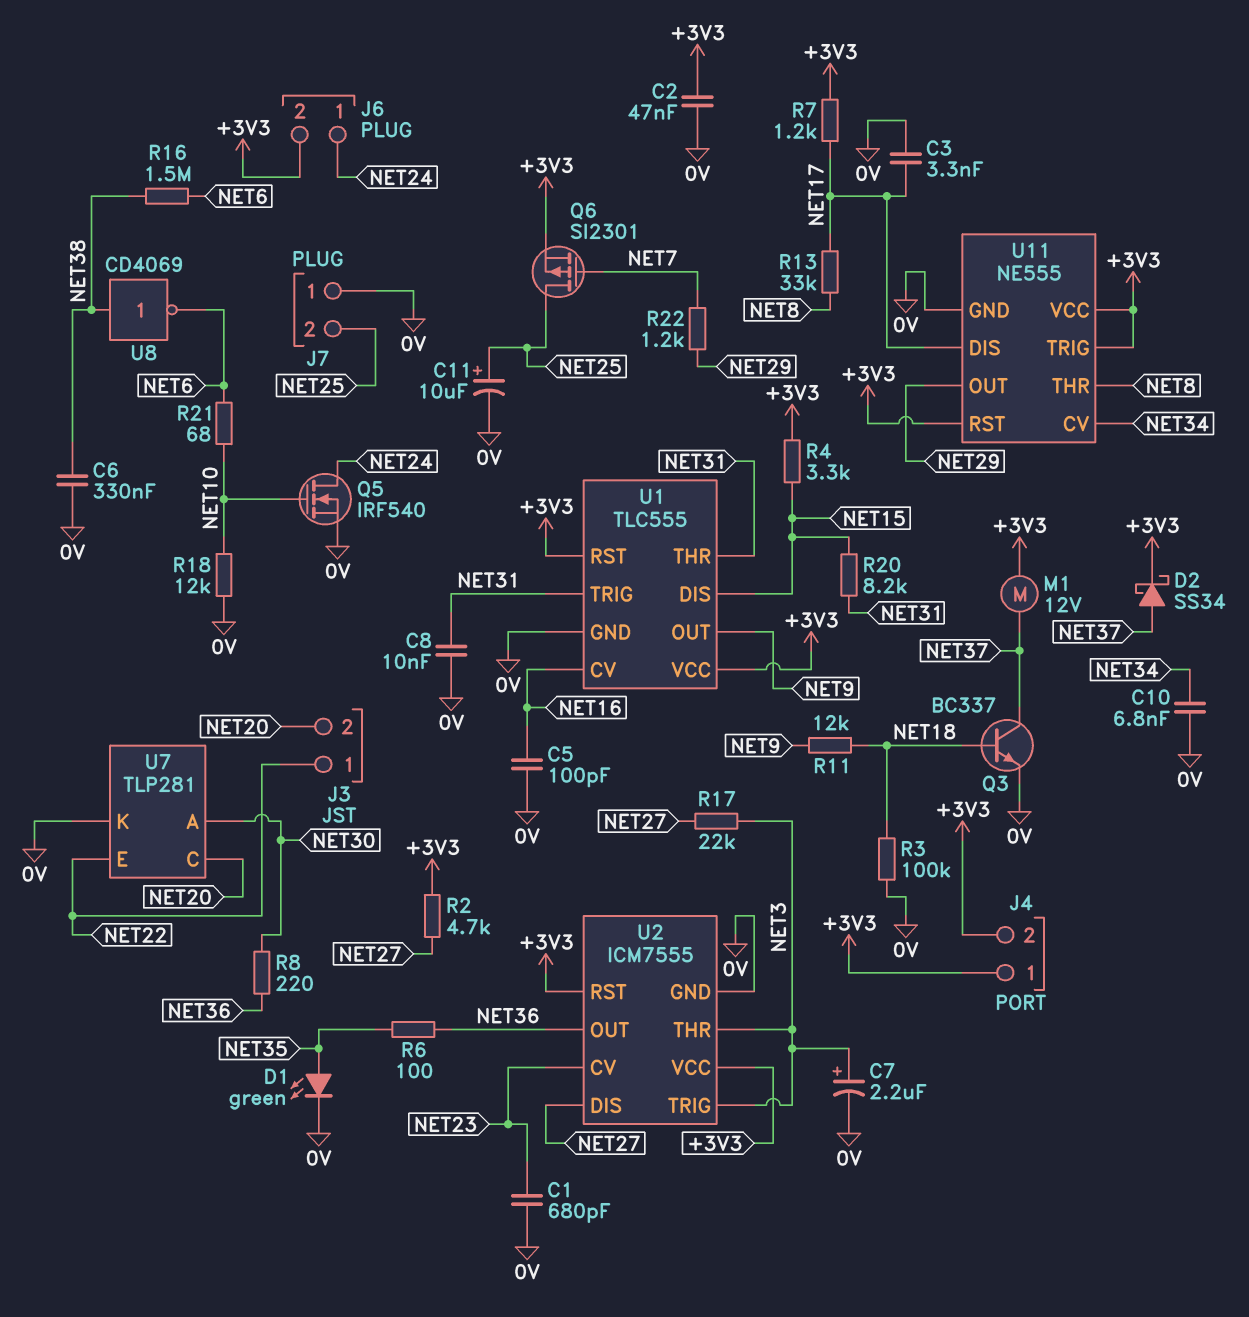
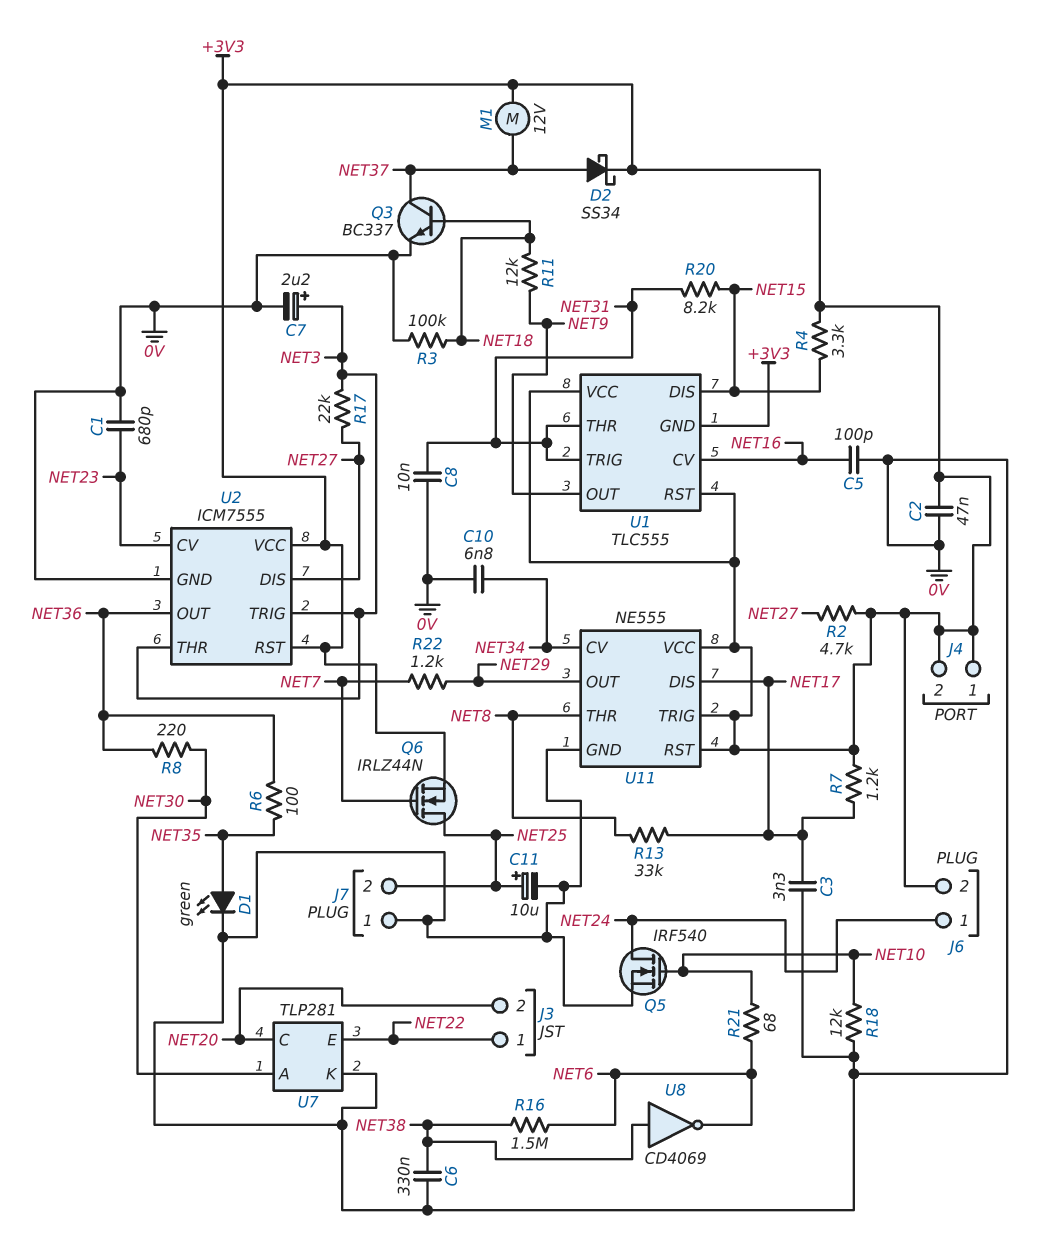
Q6: PMOS SI2301 (G NET7, D NET25, S +3V3) -> NMOS IRLZ44N (G NET7, D NET25, S +3V3)
U1 pin GND: 0V -> +3V3

